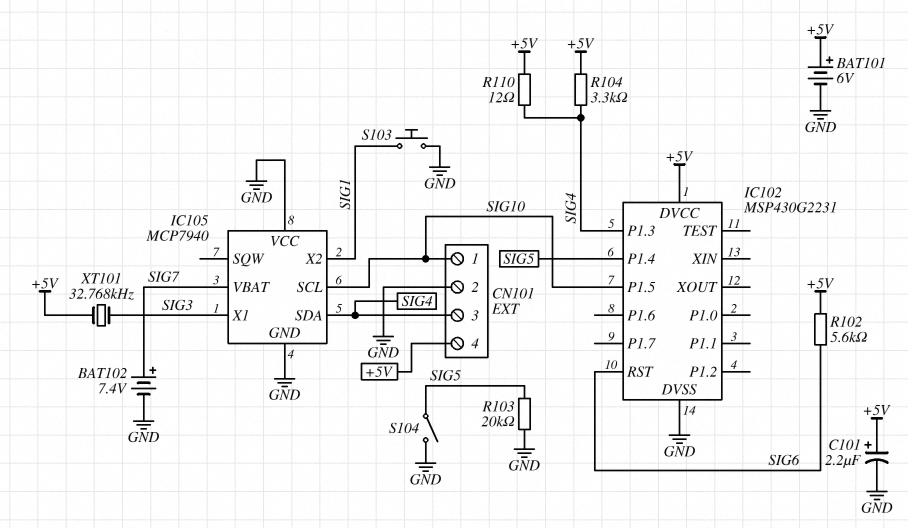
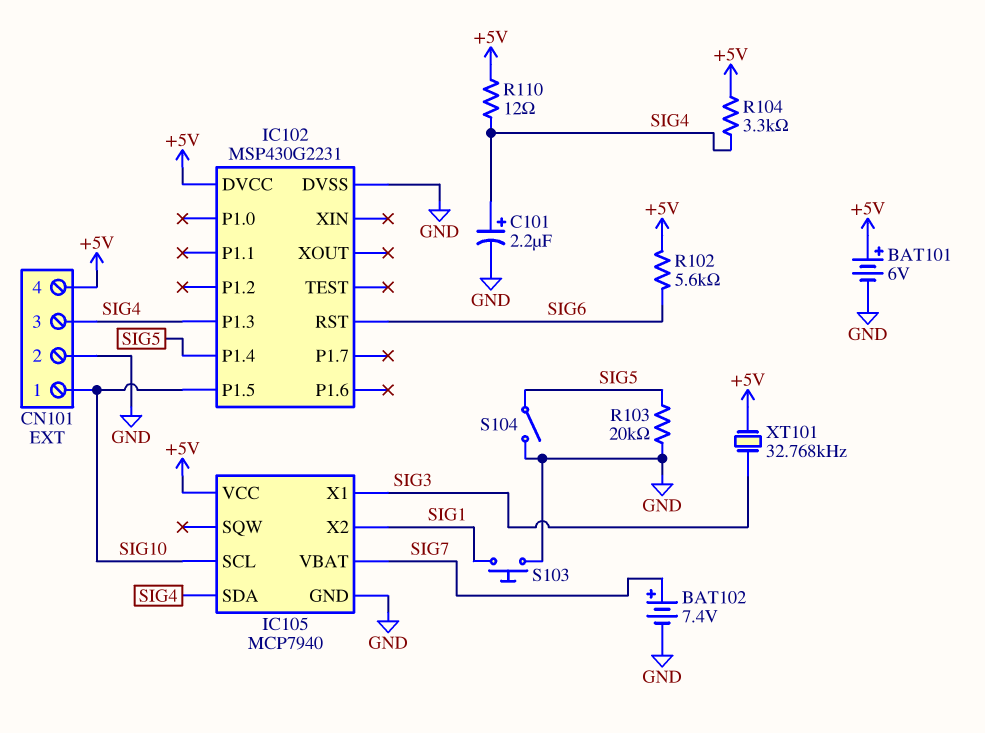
C101: 2.2uF (plus +5V, minus GND) -> 2.2uF (plus SIG4, minus GND)
IC105 pin VCC: GND -> +5V

